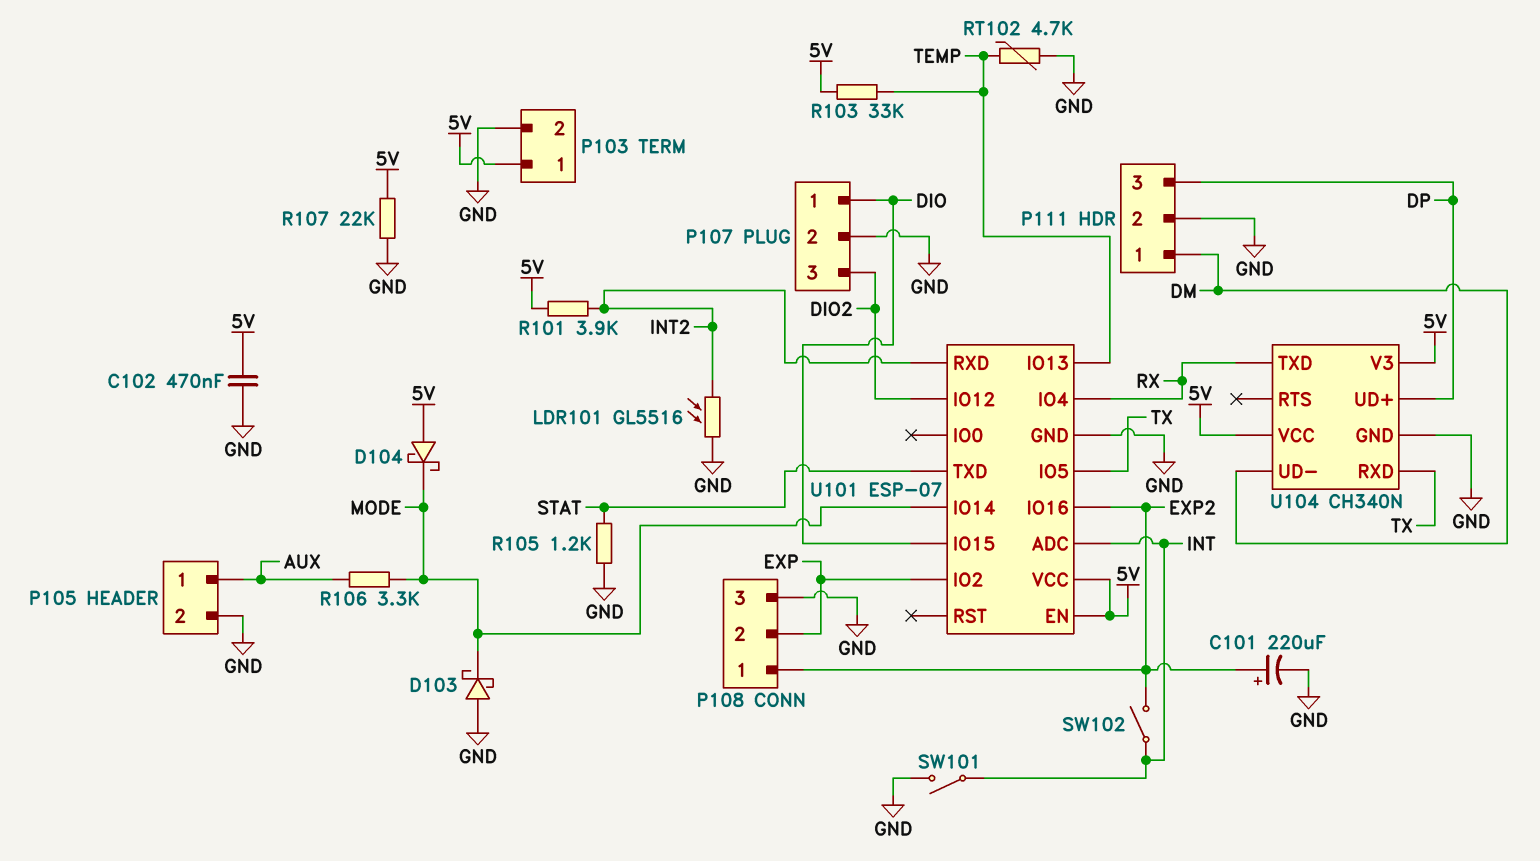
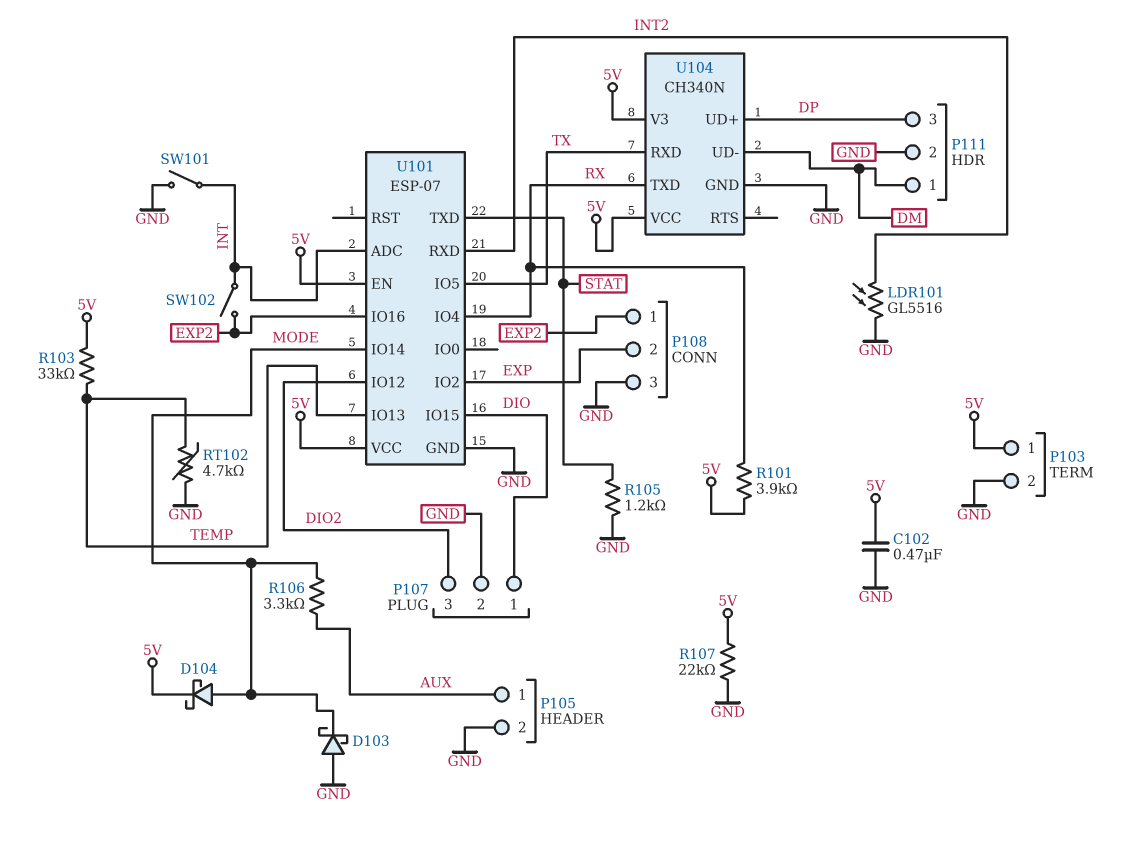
C101: 220uF (plus EXP2, minus GND) -> none
D104: schottky (A 5V, K MODE) -> schottky (A MODE, K 5V)
R101: 3.9k (5V, INT2) -> 3.9k (5V, RX)

